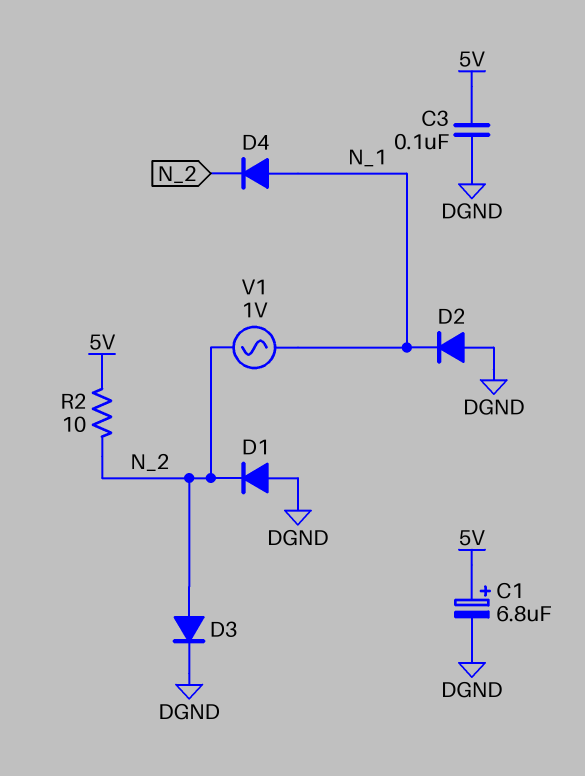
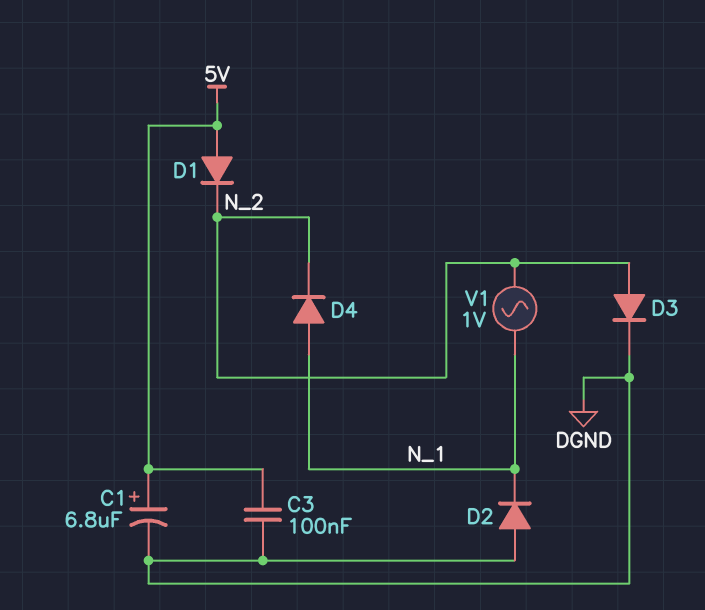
D1: diode (A DGND, K N_2) -> diode (A 5V, K N_2)
R2: 10 (5V, N_2) -> none

